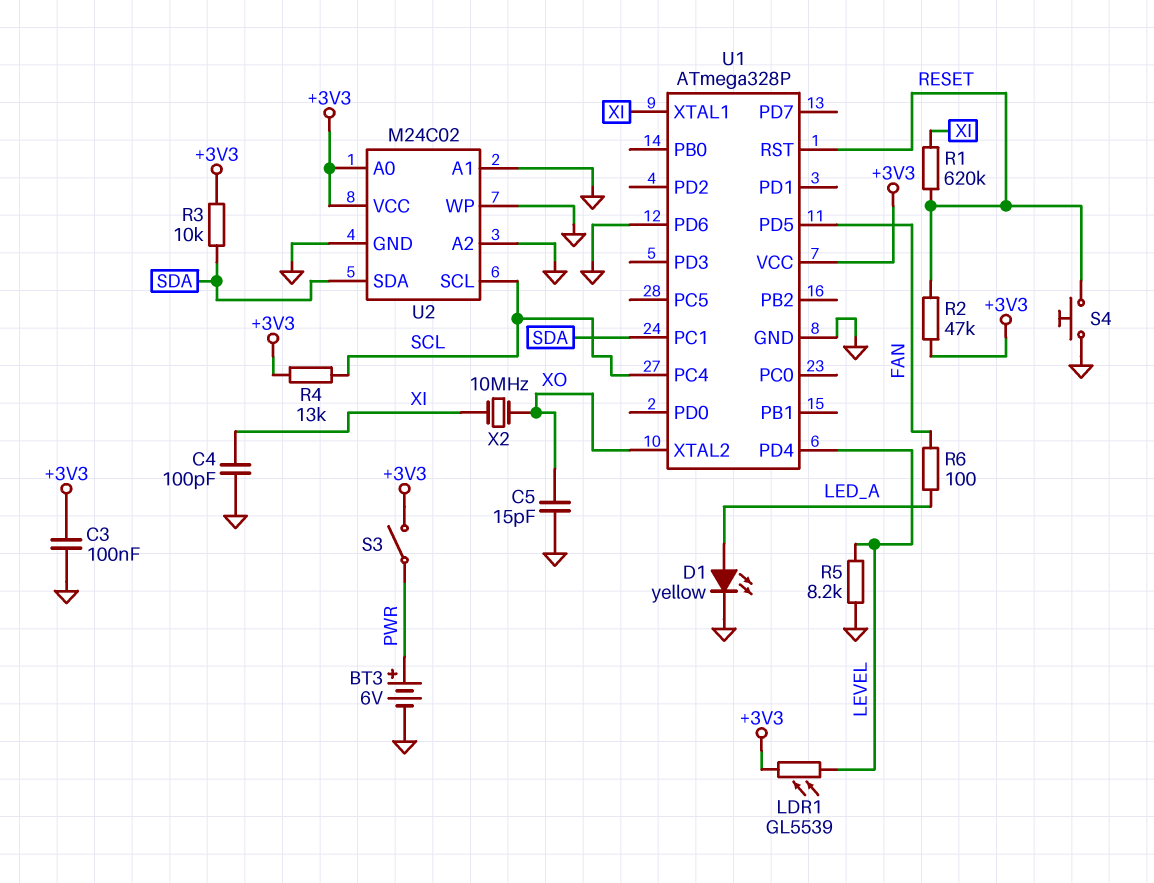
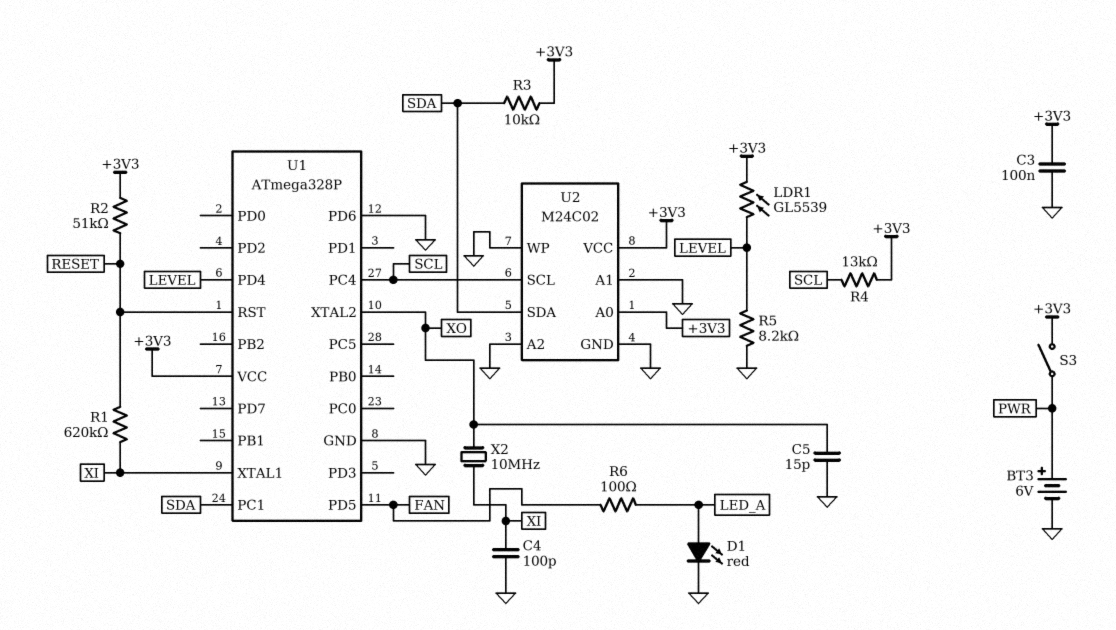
D1: LED yellow (A LED_A, K GND) -> LED red (A LED_A, K GND)
R2: 47k (+3V3, RESET) -> 51k (+3V3, RESET)
S4: button (GND, RESET) -> none

